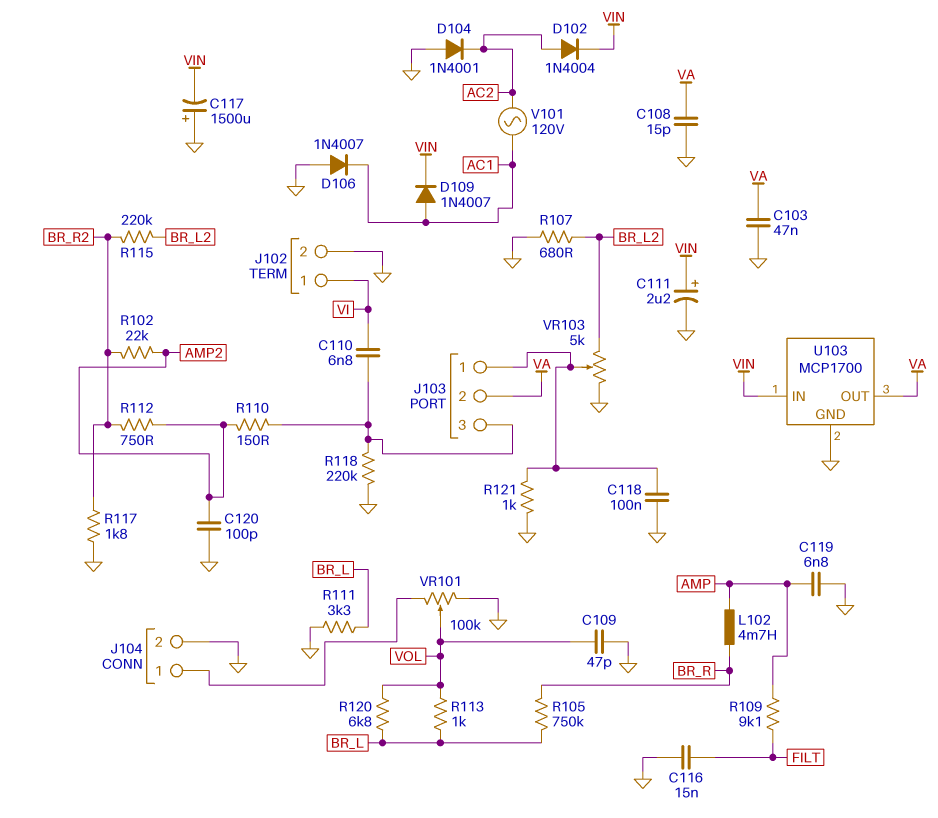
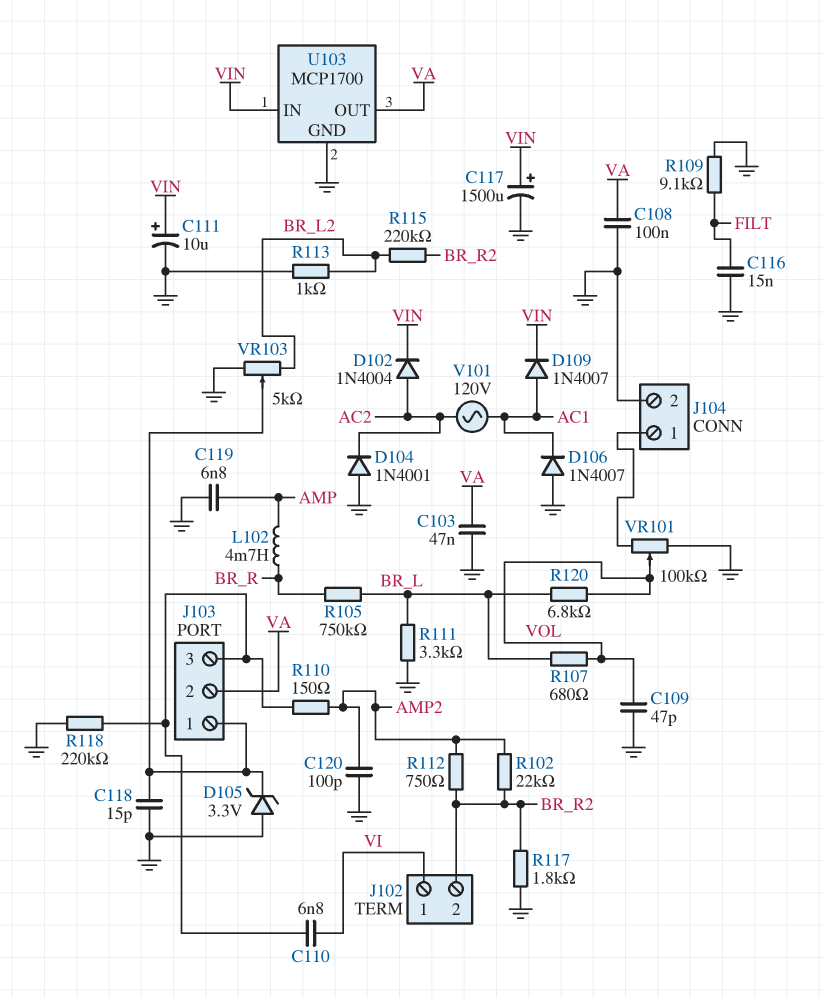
C108: 15pF (GND, VA) -> 100nF (GND, VA)
C111: 2.2uF (plus VIN, minus GND) -> 10uF (plus VIN, minus GND)
C117: 1500uF (plus GND, minus VIN) -> 1500uF (plus VIN, minus GND)
C118: 100nF (GND, J103/1) -> 15pF (GND, J103/1)
D105: none -> zener 3.3V (A GND, K J103/1)
J102 pin 2: GND -> BR_R2
R107: 680 (BR_L2, GND) -> 680 (BR_L, VOL)
R109: 9.1k (AMP, FILT) -> 9.1k (FILT, GND)
R113: 1k (BR_L, VOL) -> 1k (BR_L2, GND)
R121: 1k (GND, J103/1) -> none

